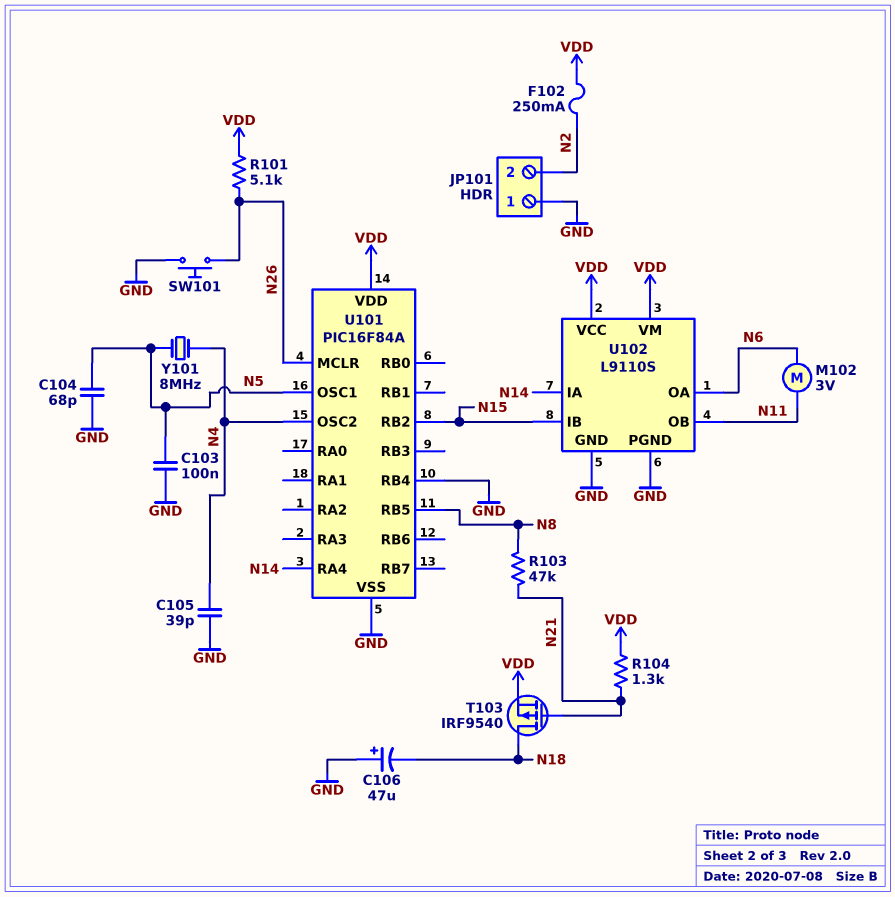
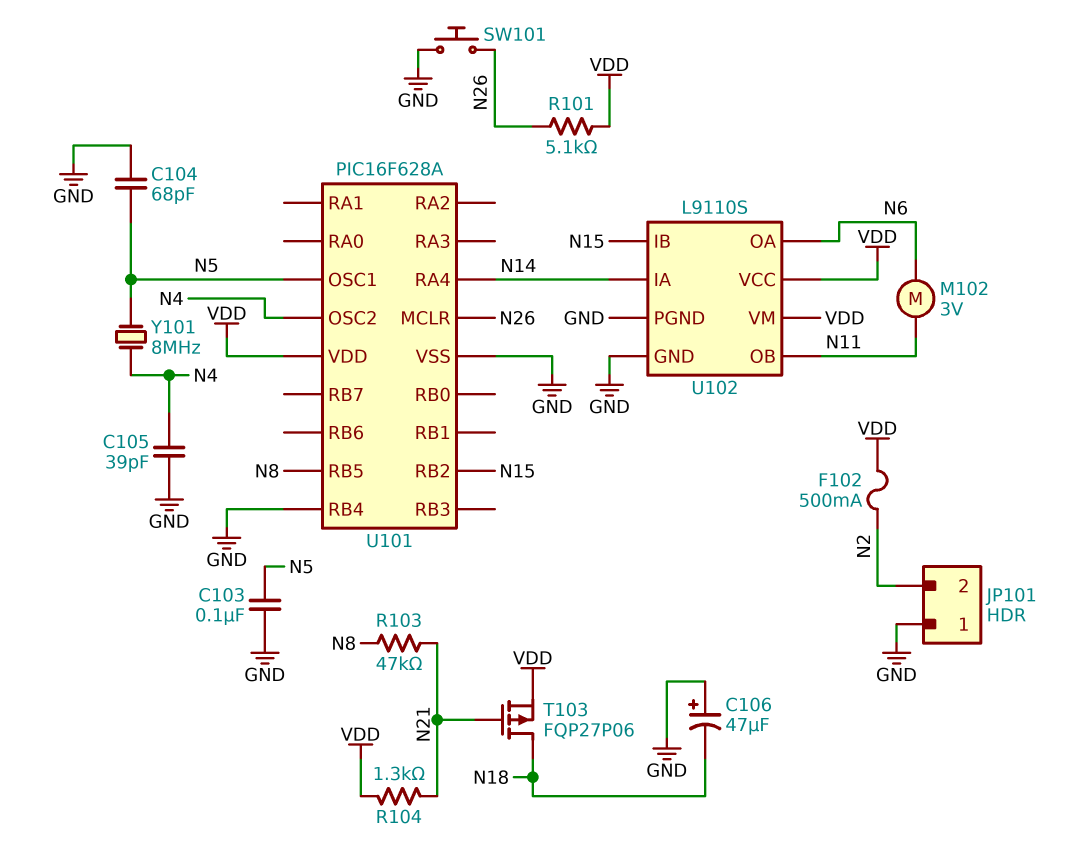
F102: 250mA (N2, VDD) -> 500mA (N2, VDD)
T103: PMOS IRF9540 (G N21, D N18, S VDD) -> PMOS FQP27P06 (G N21, D N18, S VDD)
U101: PIC16F84A -> PIC16F628A

